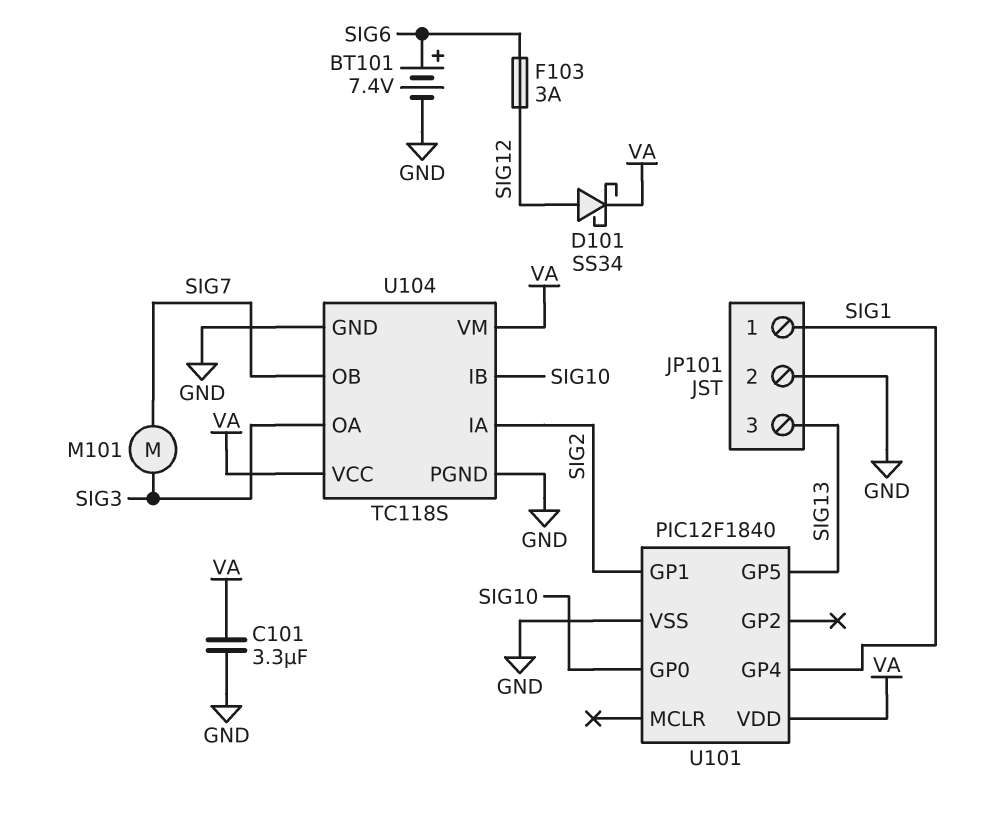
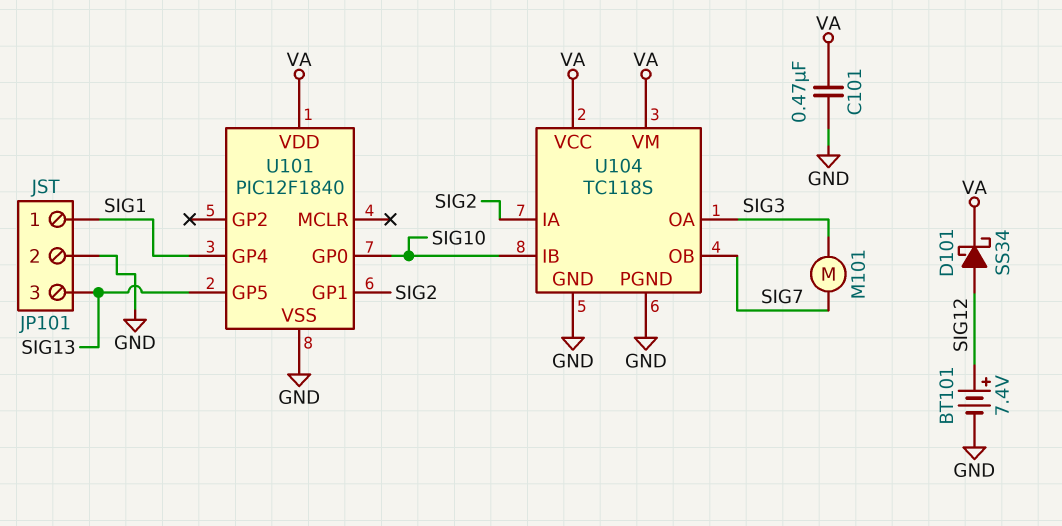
BT101: 7.4V (plus SIG6, minus GND) -> 7.4V (plus SIG12, minus GND)
C101: 3.3uF (GND, VA) -> 470nF (GND, VA)
F103: 3A (SIG6, SIG12) -> none

